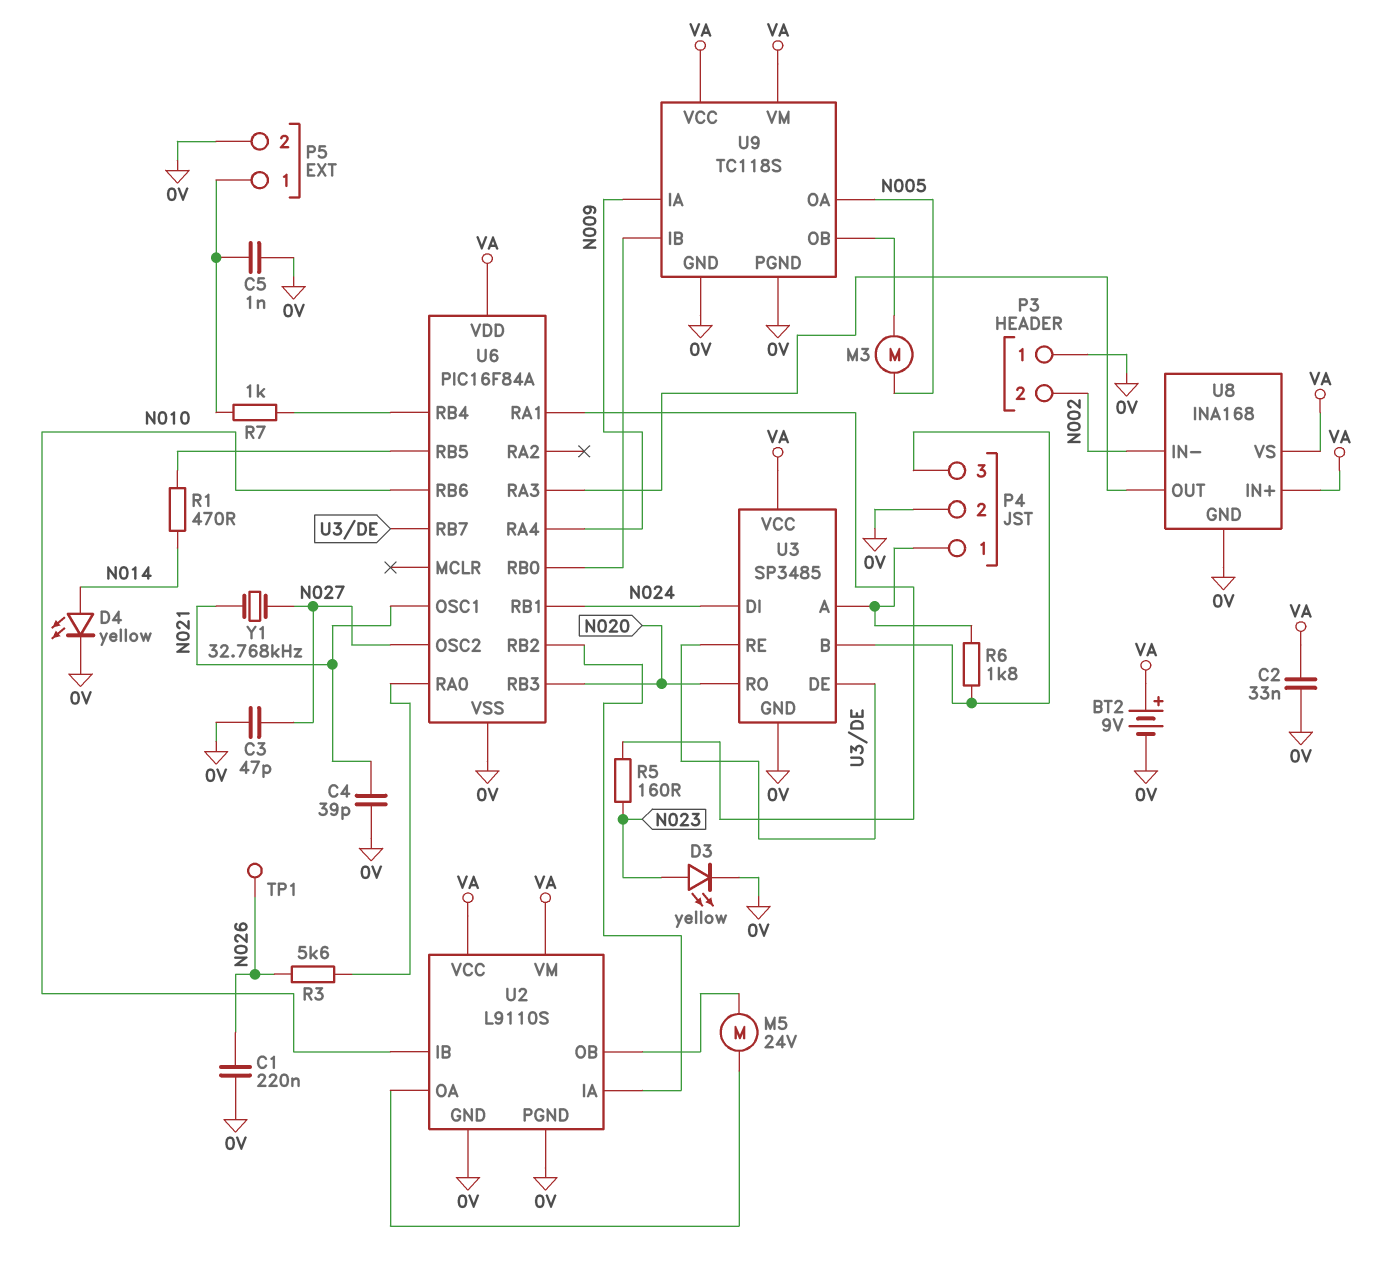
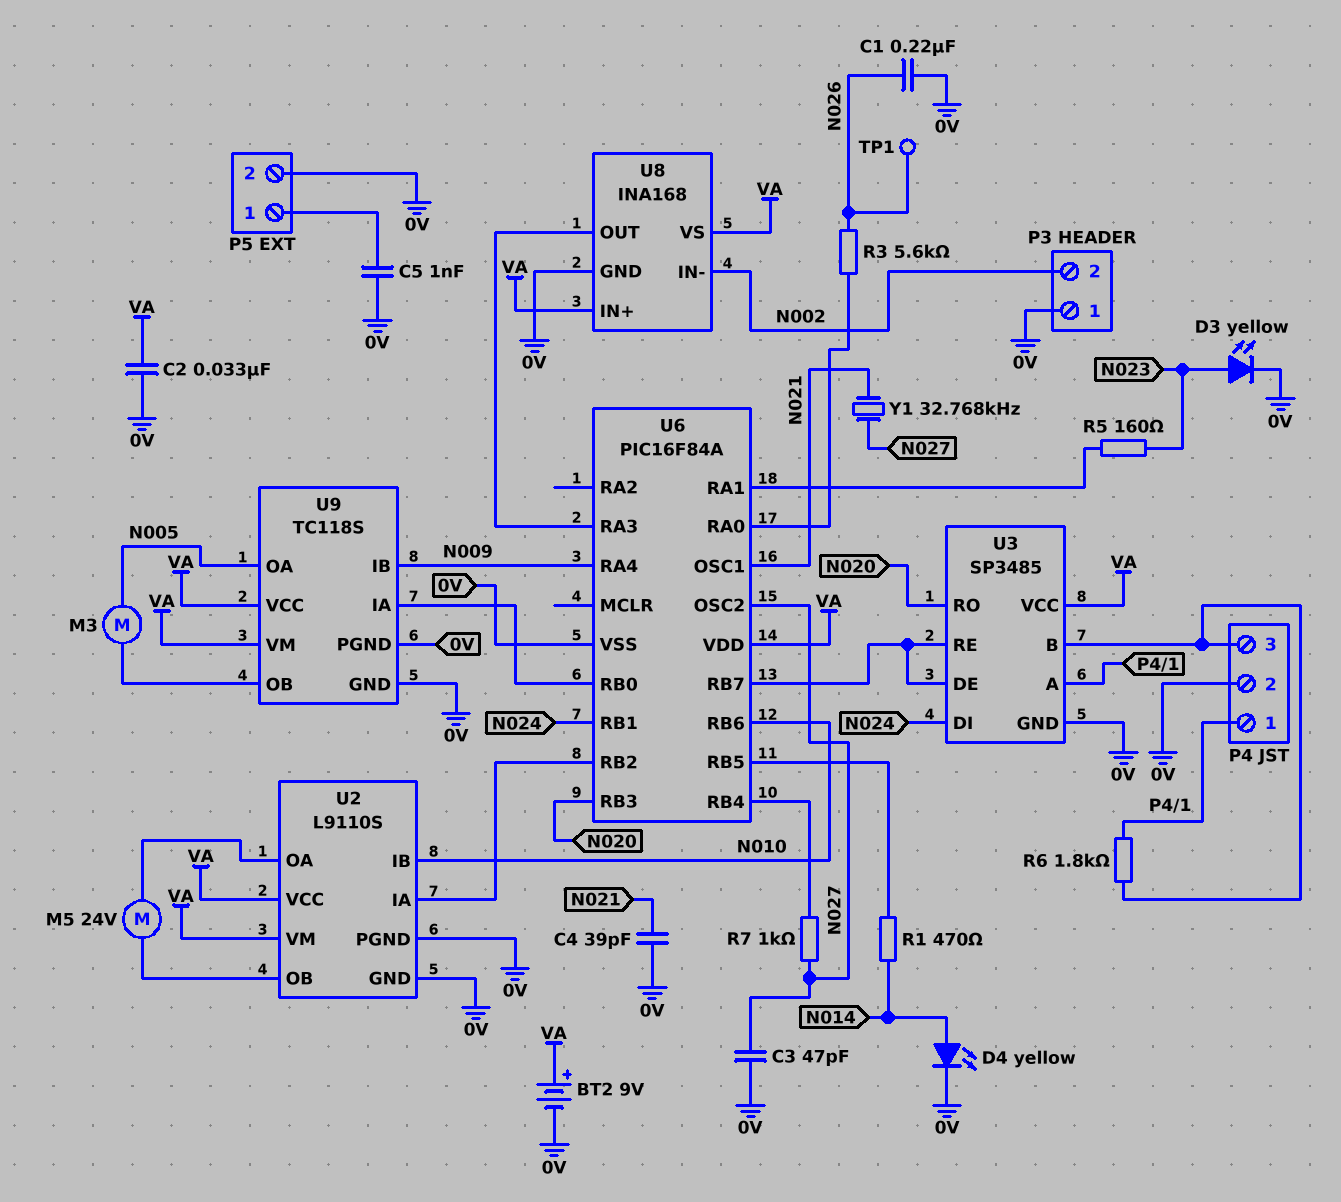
R7: 1k (P5/1, U6/RB4) -> 1k (N027, U6/RB4)
U9 pin IA: N009 -> U6/RB0
U9 pin IB: U6/RB0 -> N009

